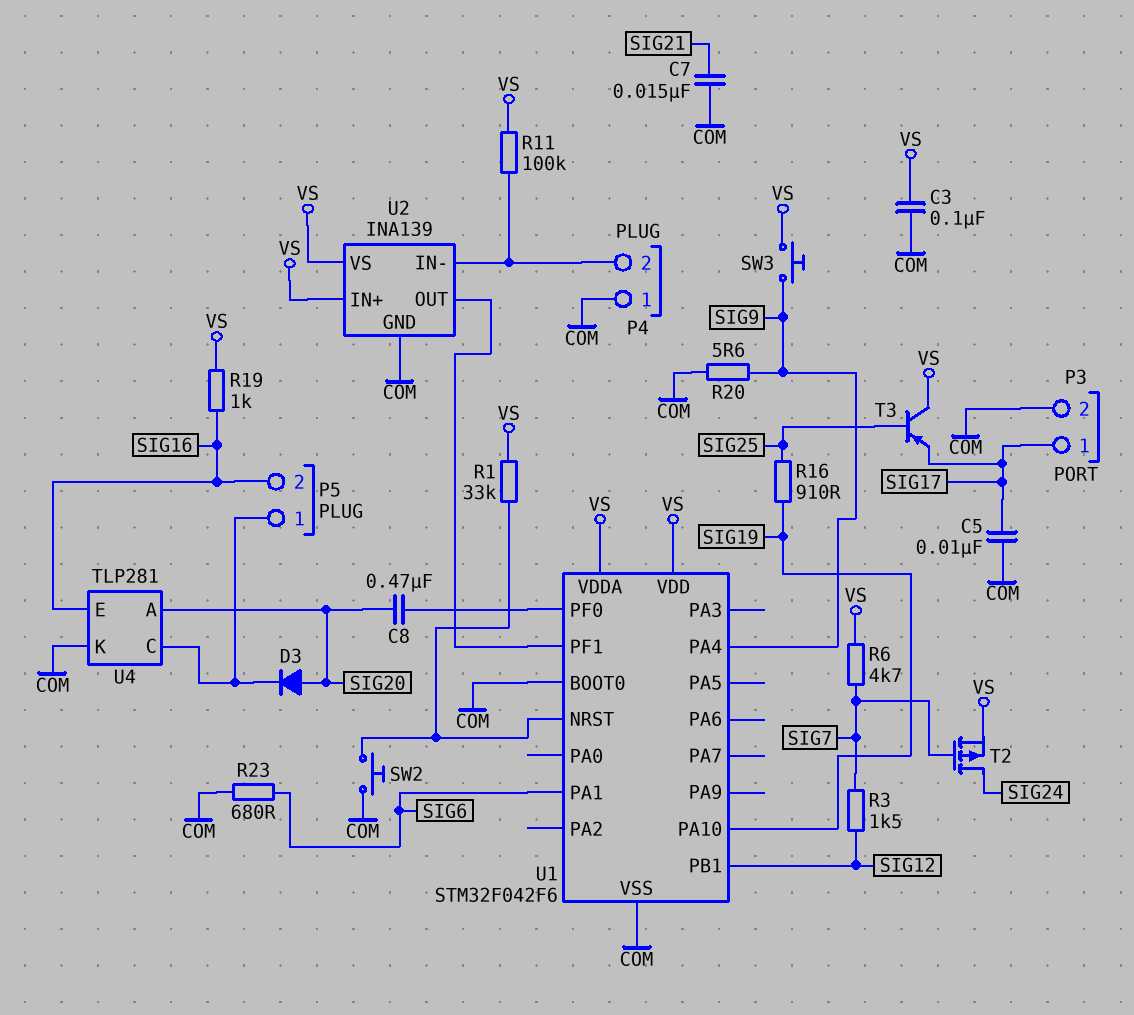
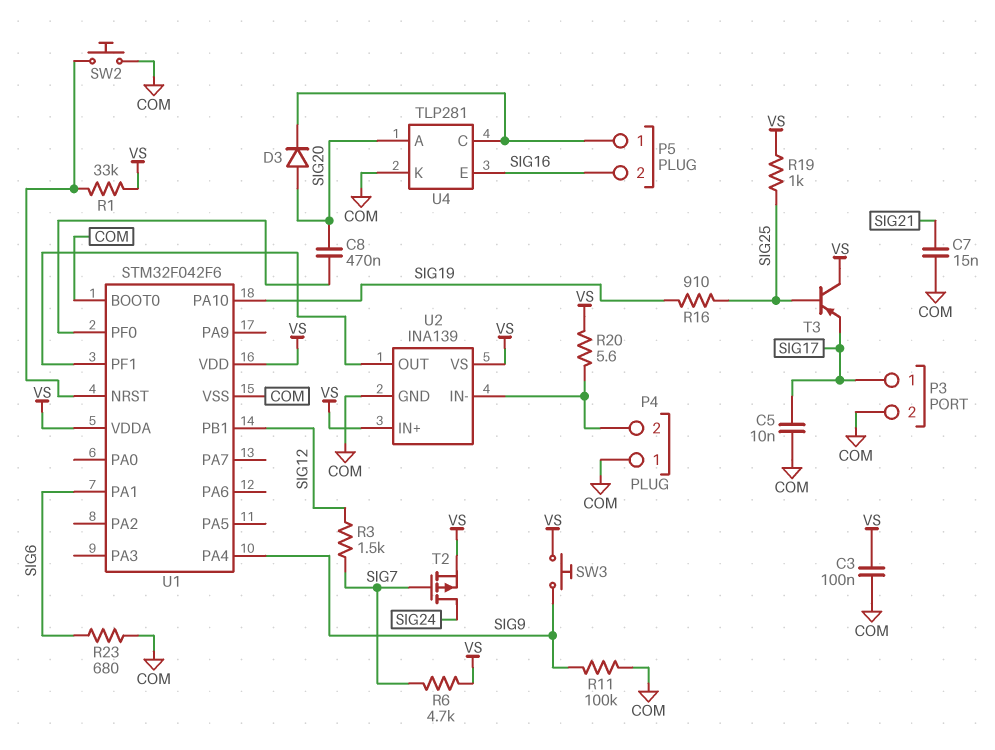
R11: 100k (P4/2, VS) -> 100k (COM, SIG9)
R19: 1k (SIG16, VS) -> 1k (SIG25, VS)
R20: 5.6 (COM, SIG9) -> 5.6 (P4/2, VS)

